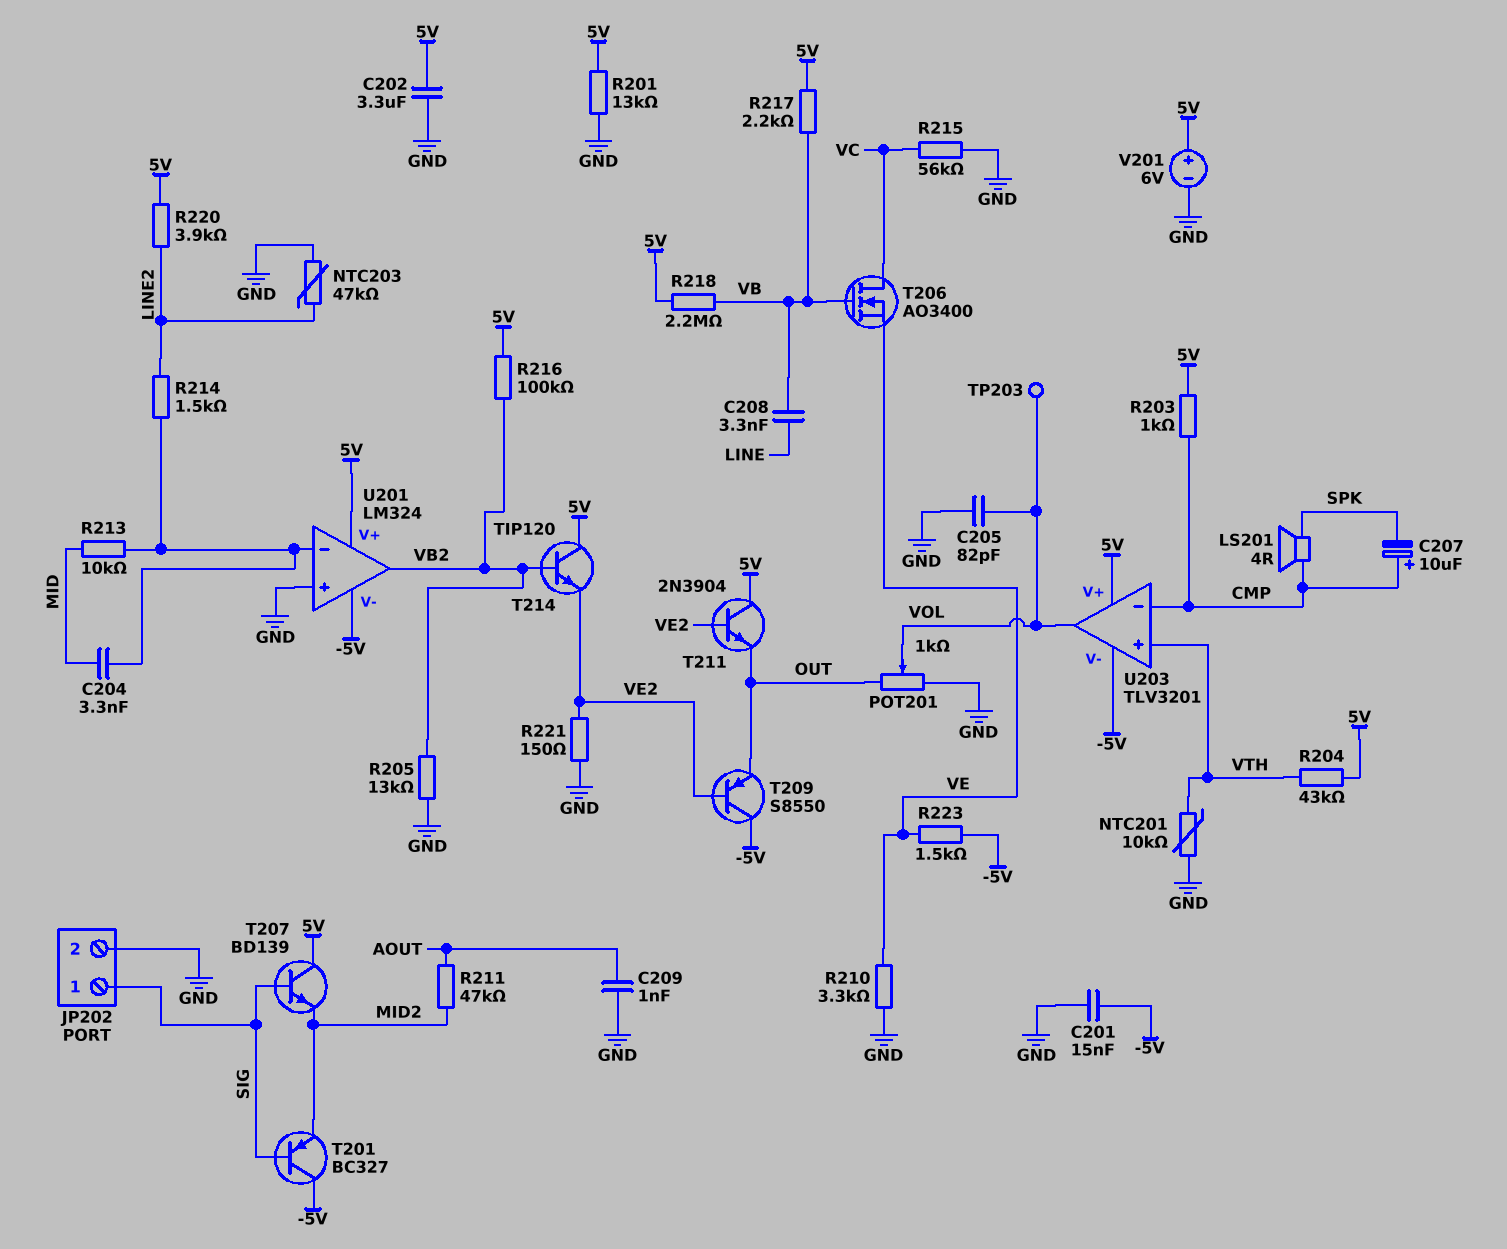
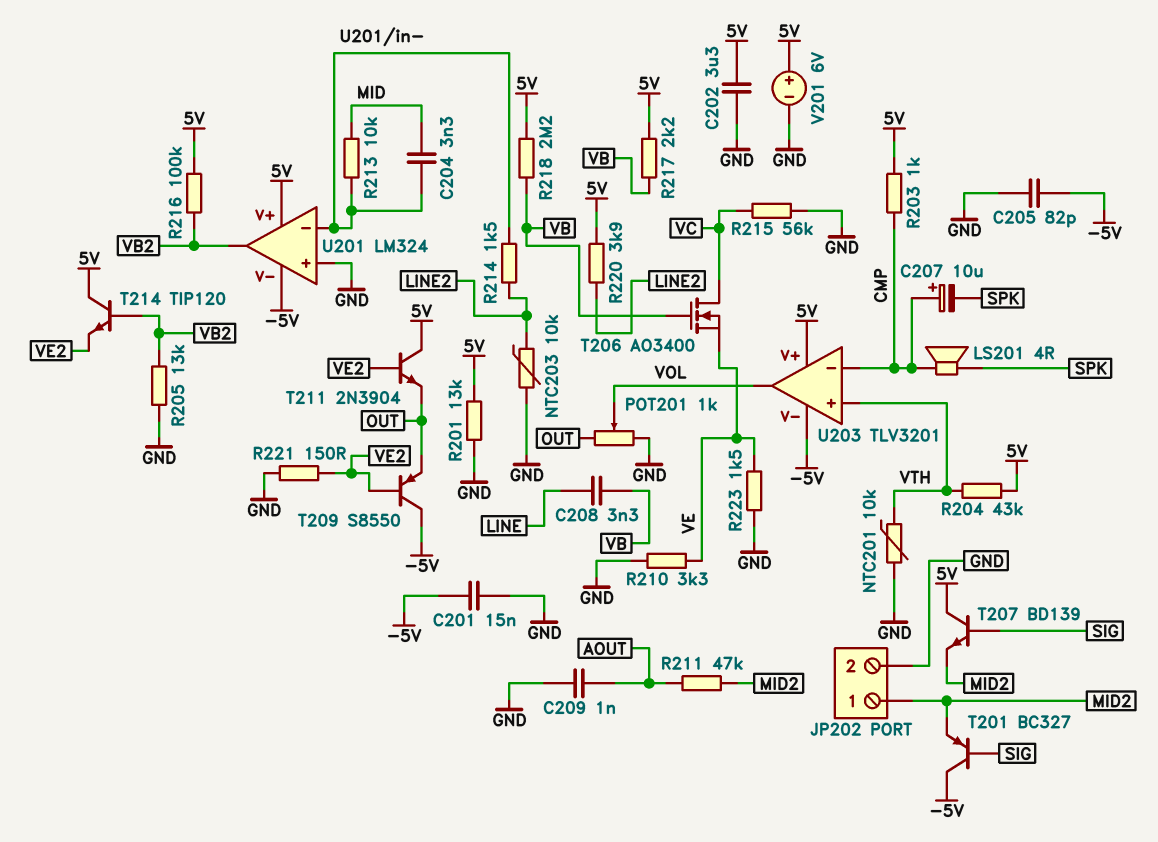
C205: 82pF (GND, VOL) -> 82pF (-5V, GND)
JP202 pin 1: SIG -> MID2
NTC203: 47k (GND, LINE2) -> 10k (GND, LINE2)
R223: 1.5k (-5V, VE) -> 1.5k (GND, VE)
TP203: test point (VOL) -> none

